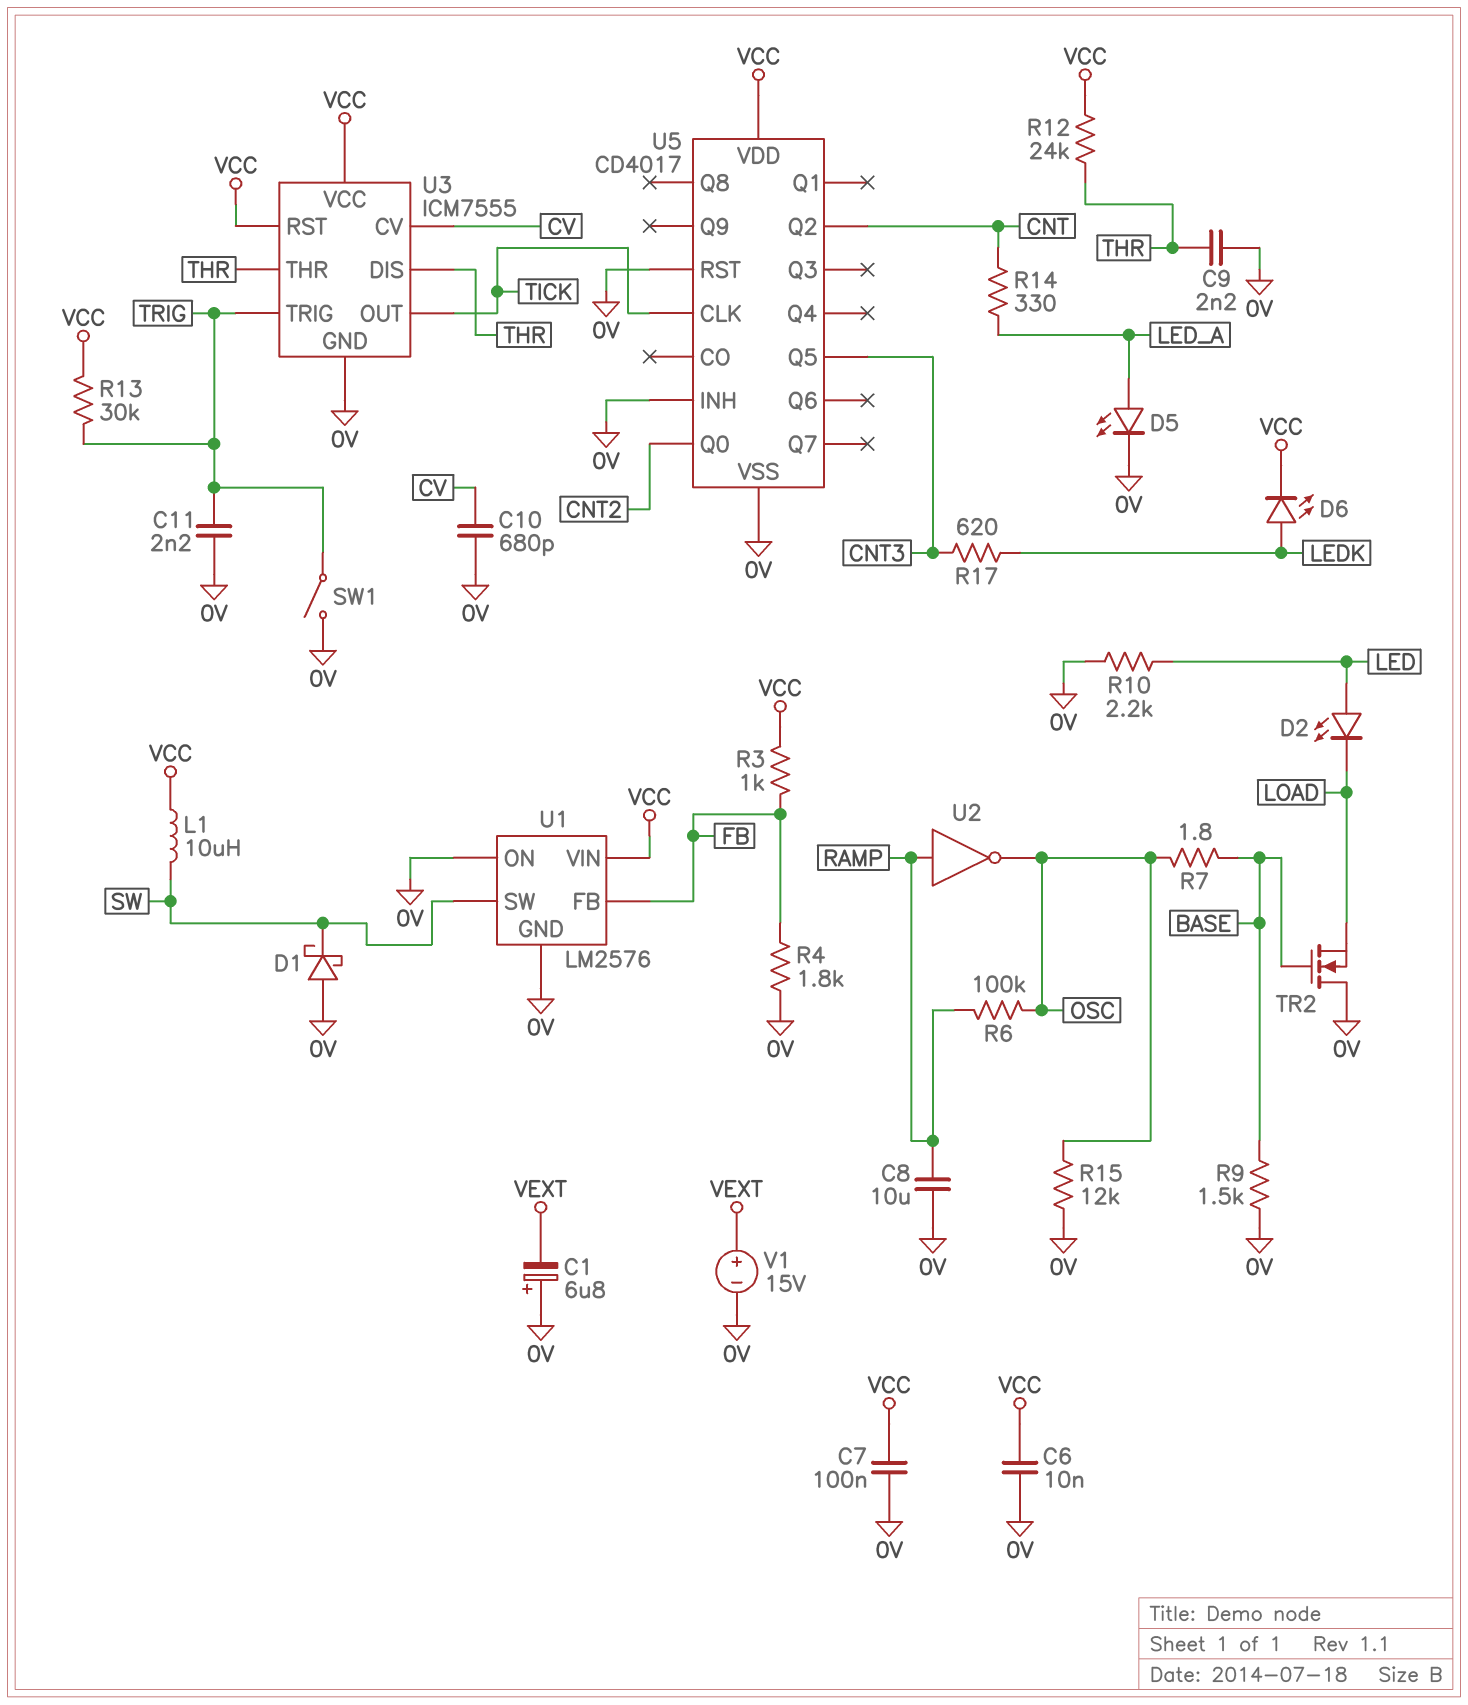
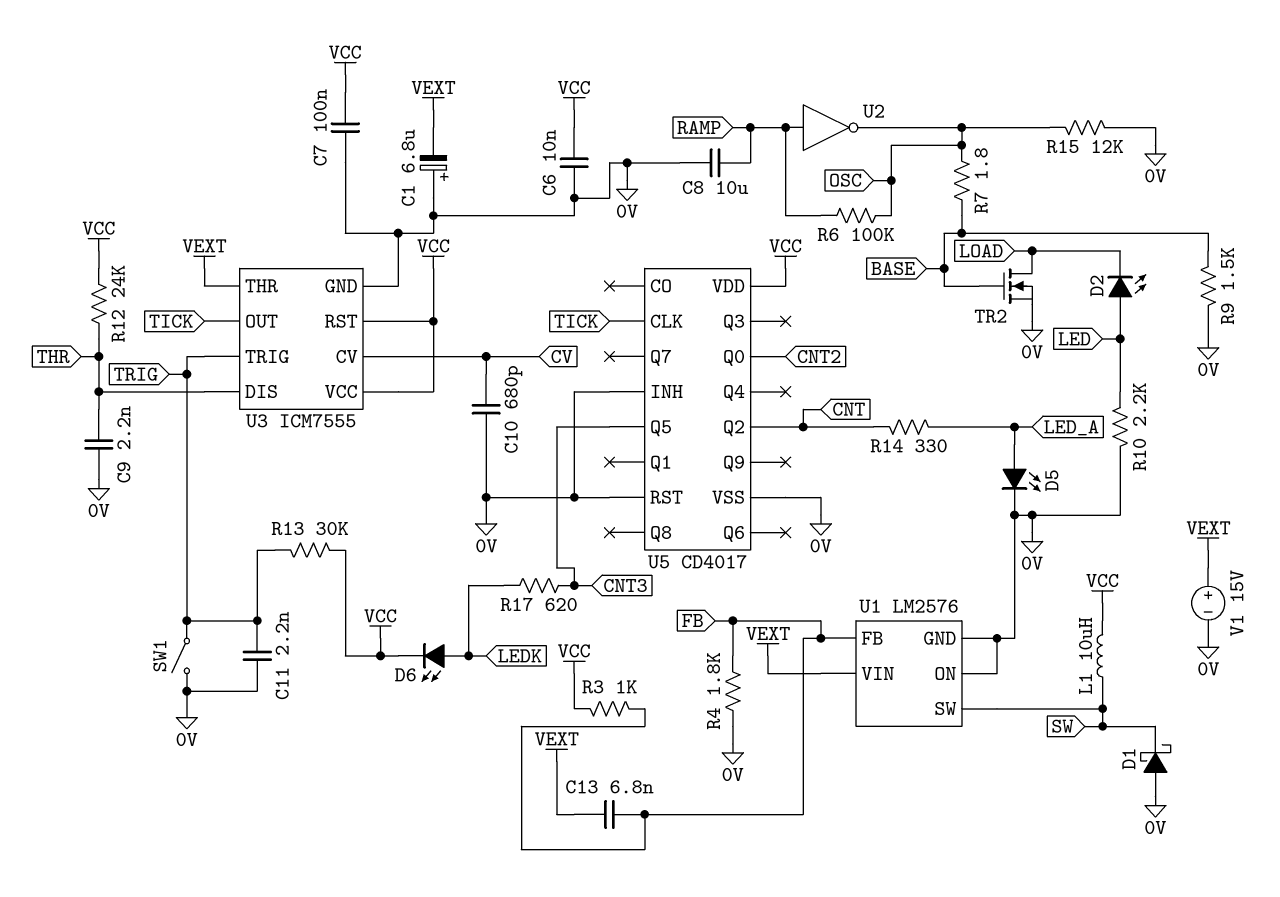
C13: none -> 6.8nF (FB, VEXT)
TR2: NMOS (G BASE, D 0V, S LOAD) -> NMOS (G BASE, D LOAD, S 0V)
U1 pin VIN: VCC -> VEXT
U3 pin THR: THR -> VEXT

